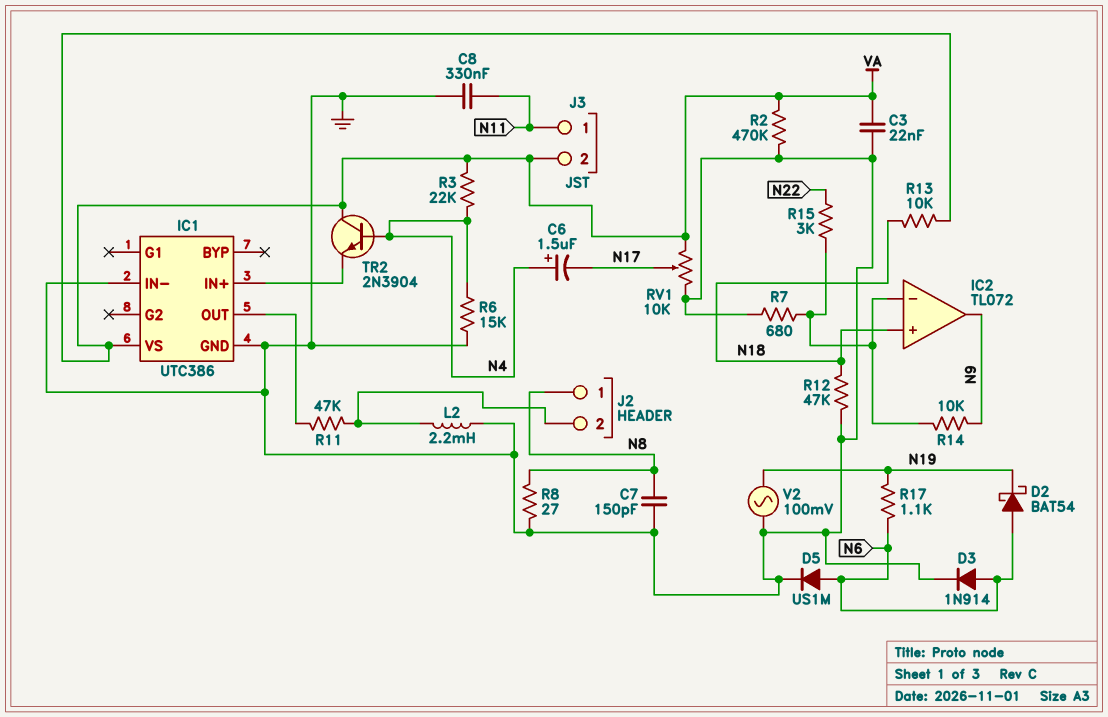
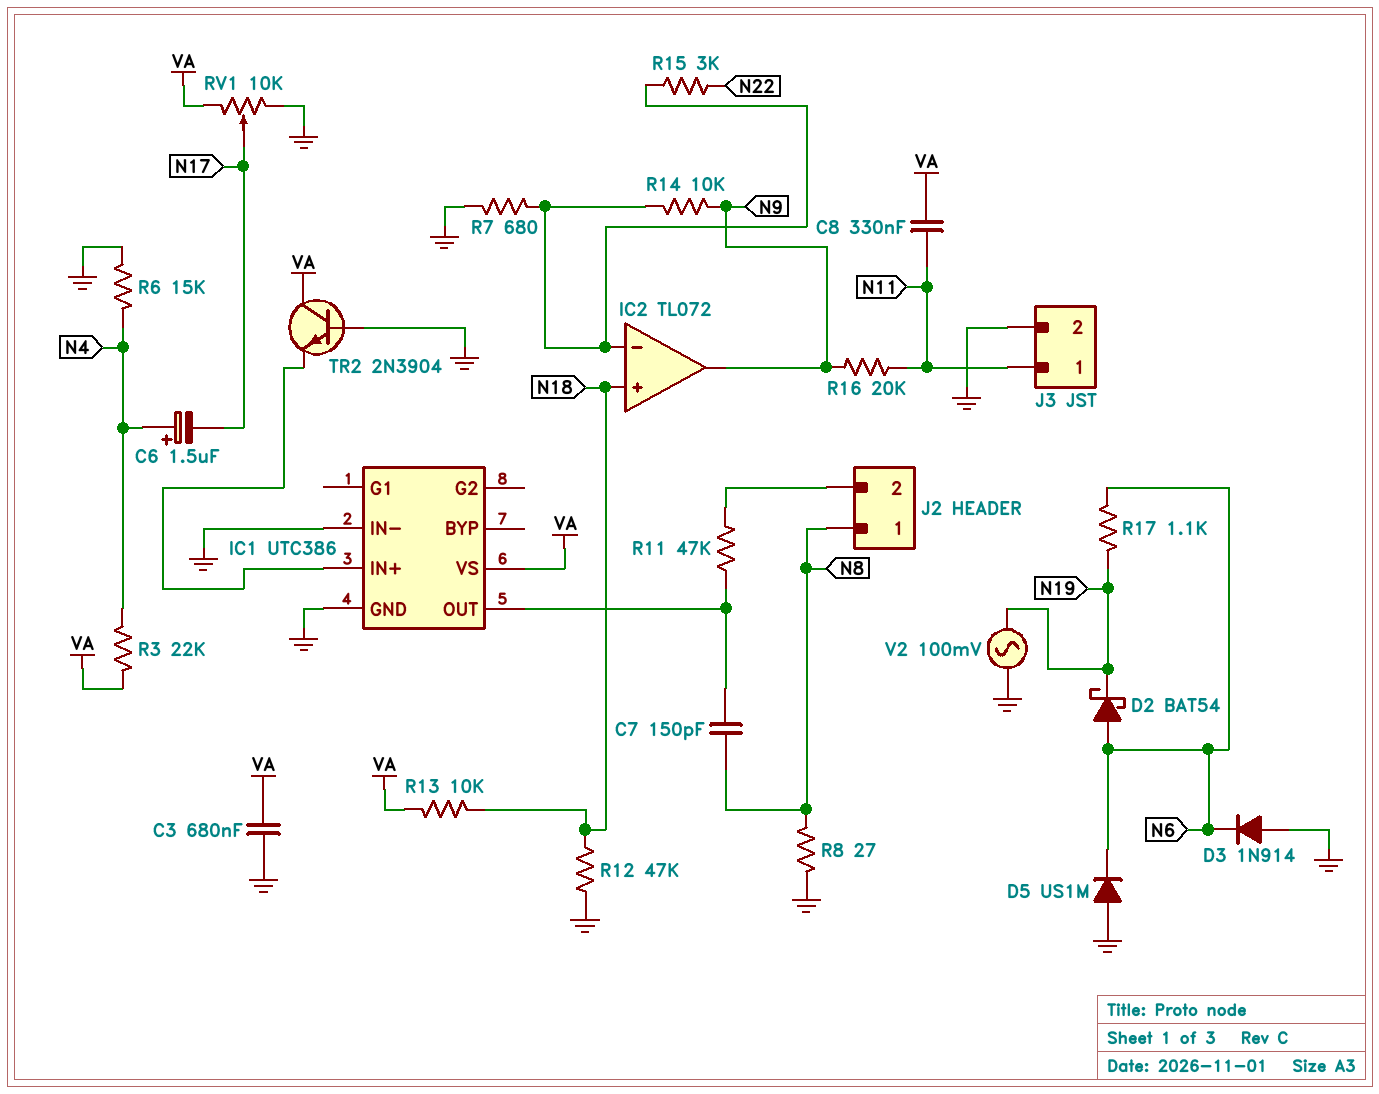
C3: 22nF (GND, VA) -> 680nF (GND, VA)
C7: 150pF (GND, N8) -> 150pF (IC1/OUT, N8)
C8: 330nF (GND, N11) -> 330nF (N11, VA)
D3: diode 1N914 (A N6, K GND) -> diode 1N914 (A GND, K N6)
D5: diode US1M (A N6, K GND) -> diode US1M (A GND, K N6)
J3 pin 2: VA -> GND
L2: 2.2mH (GND, J2/2) -> none
R2: 470k (GND, VA) -> none
R16: none -> 20k (N9, N11)
TR2: NPN 2N3904 (B N4, C VA, E IC1/IN+) -> NPN 2N3904 (B GND, C VA, E IC1/IN+)

